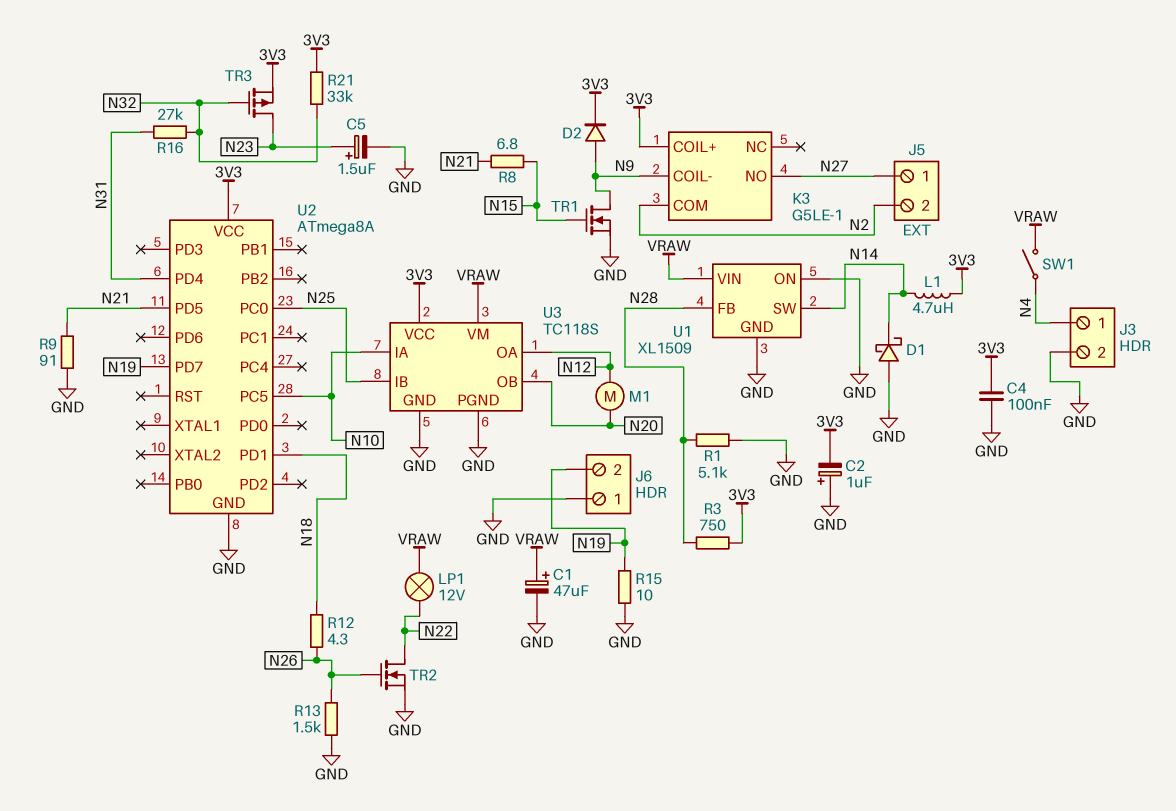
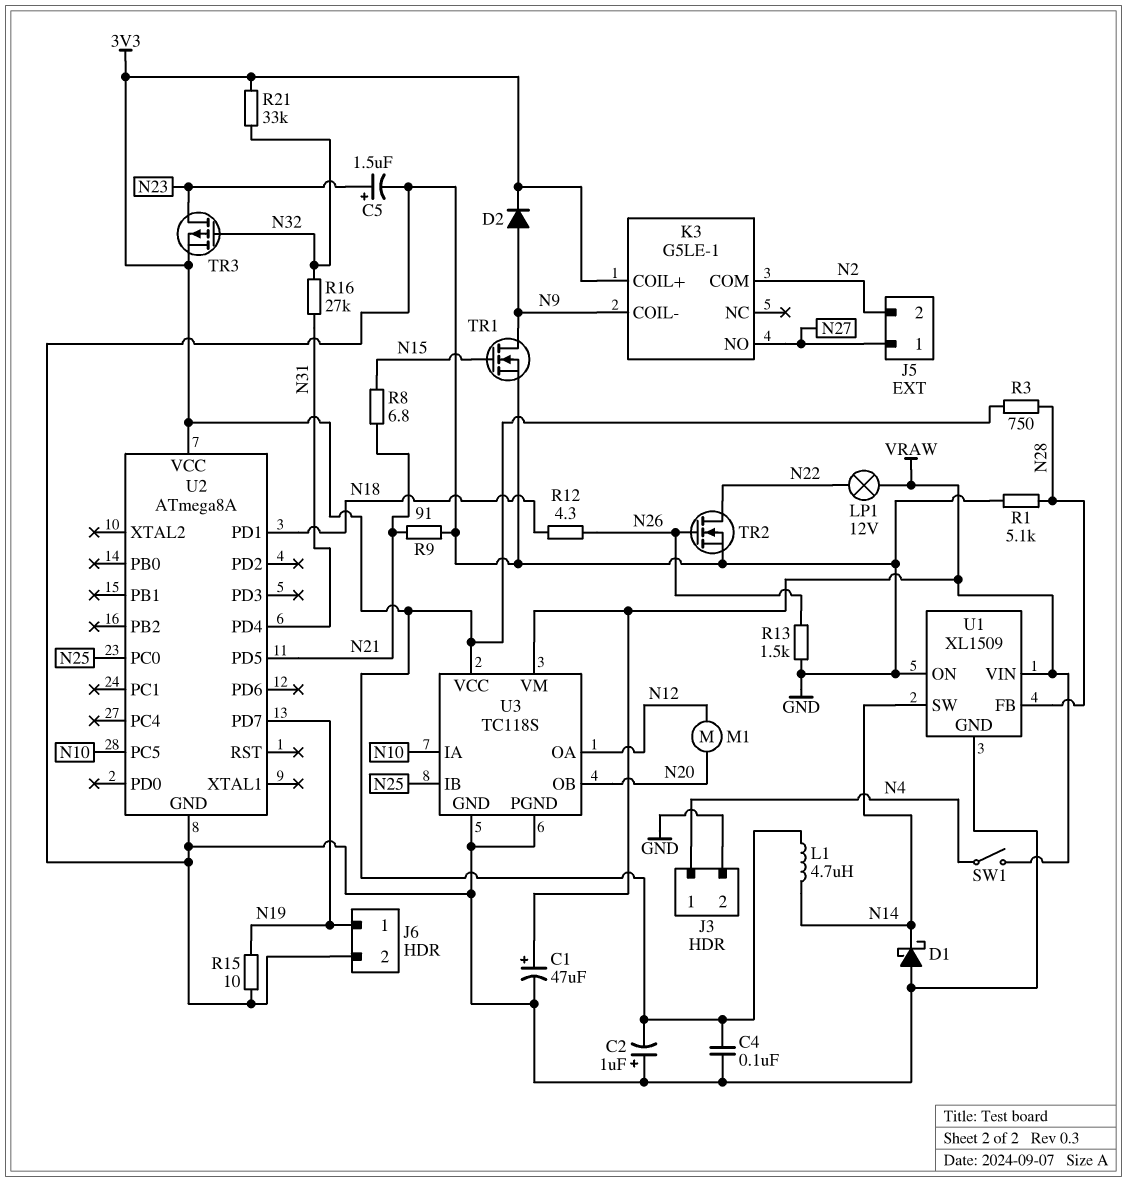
J6 pin 1: GND -> N19
J6 pin 2: N19 -> GND

